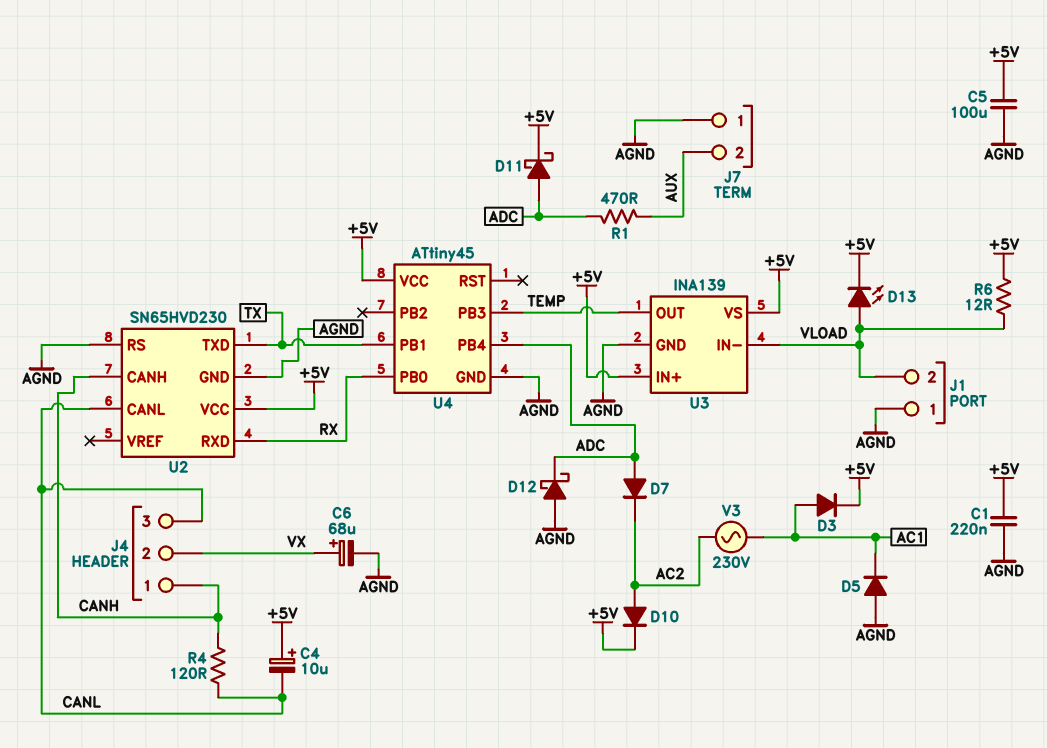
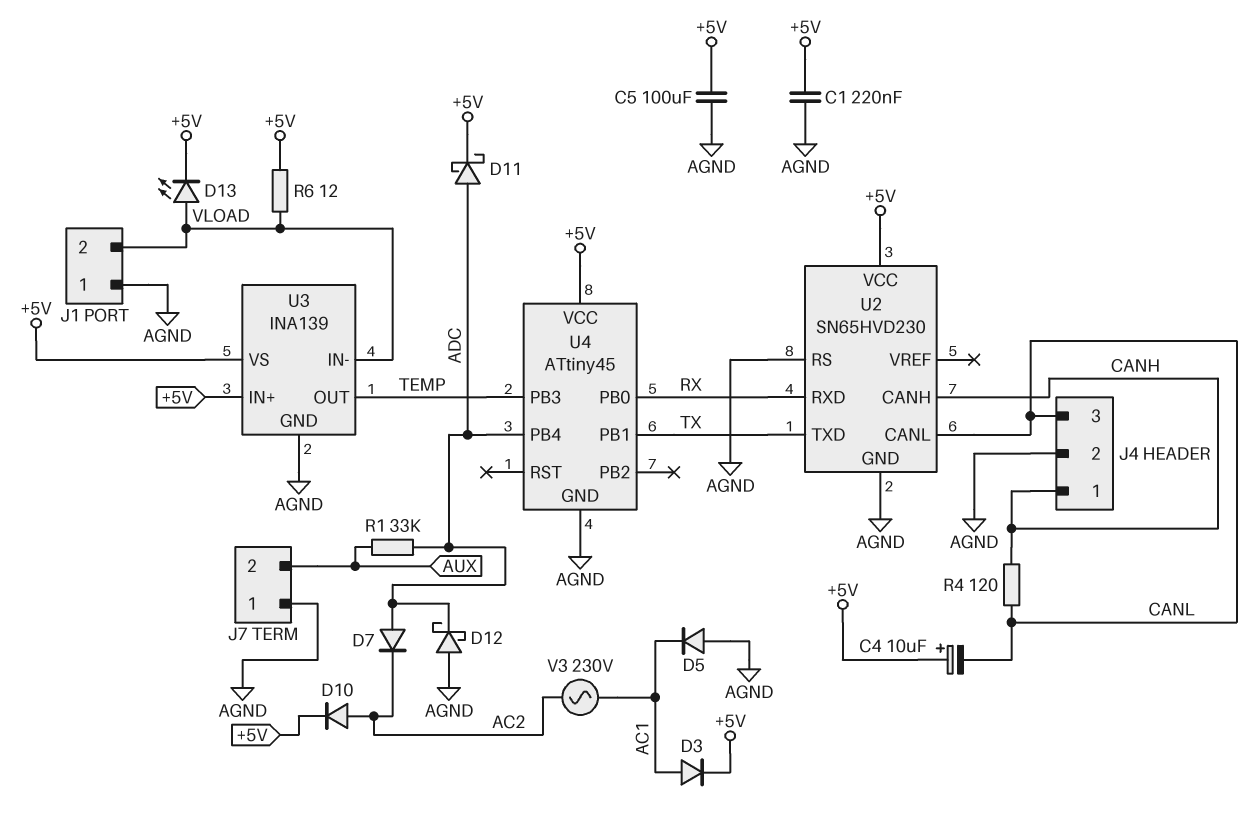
C6: 68uF (plus VX, minus AGND) -> none
J4 pin 2: VX -> AGND
R1: 470 (ADC, AUX) -> 33k (ADC, AUX)

